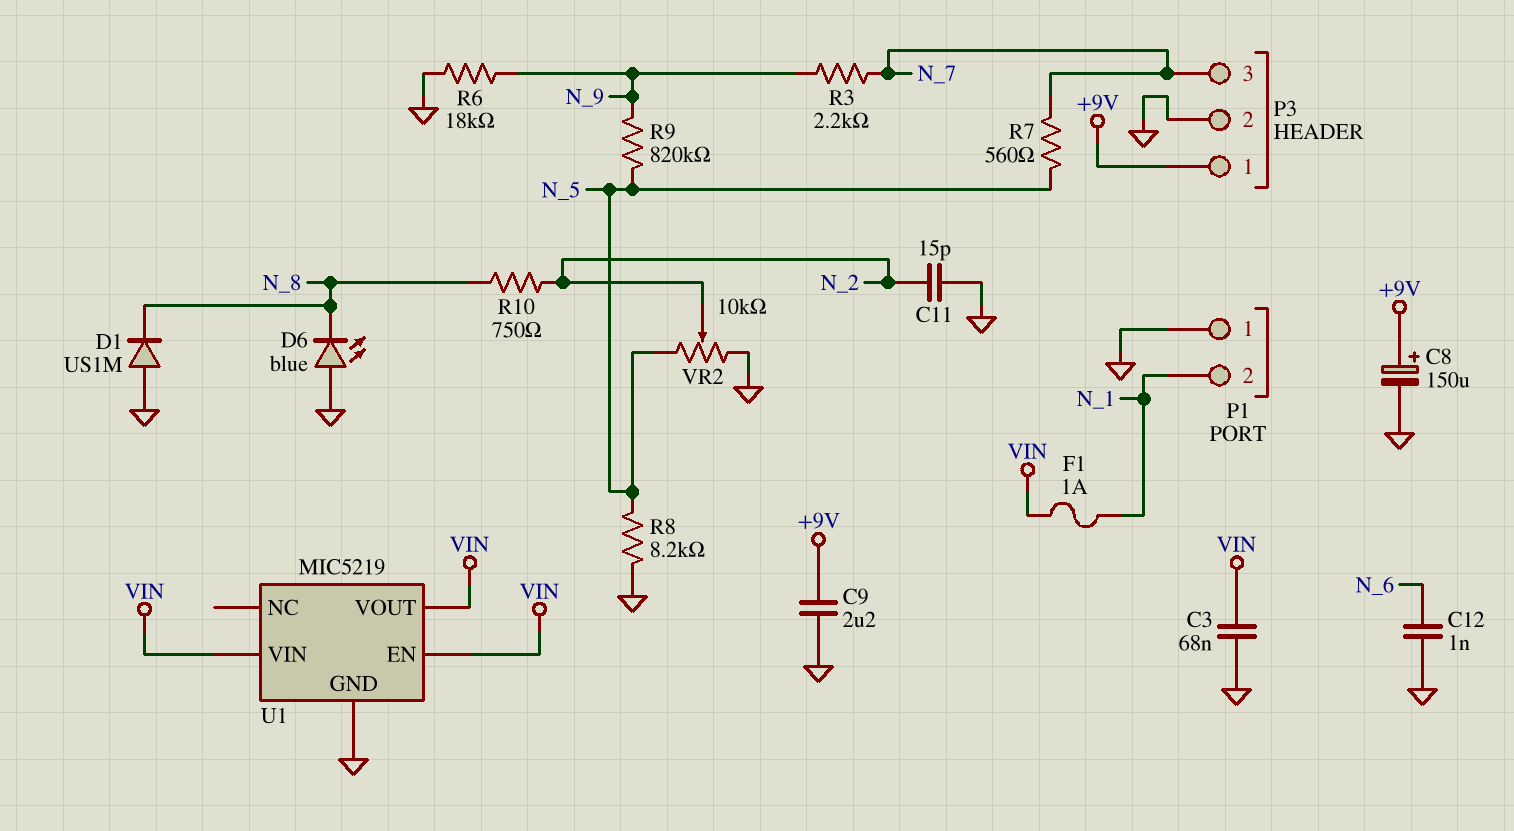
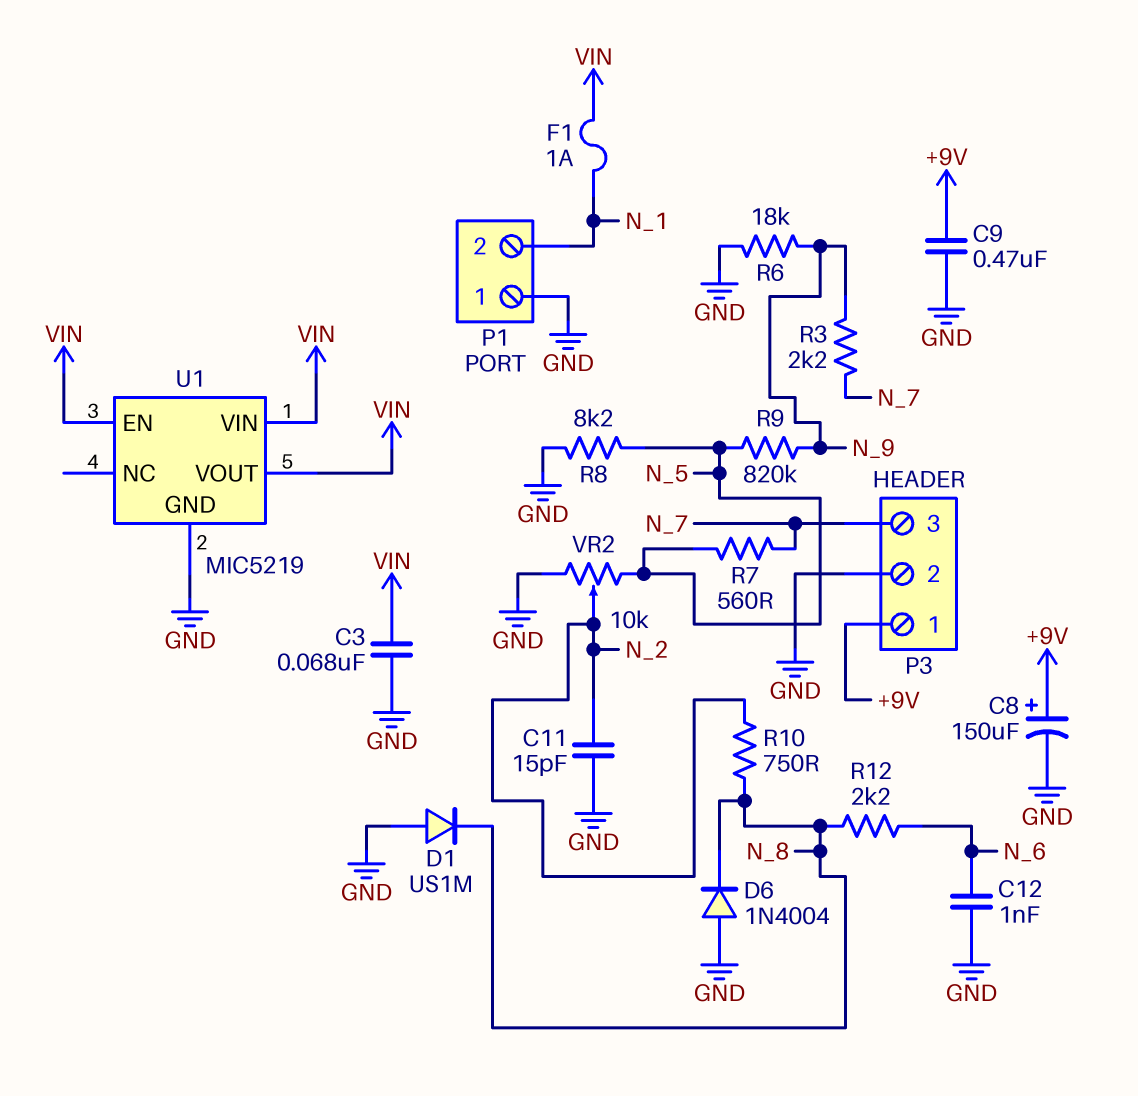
C9: 2.2uF (+9V, GND) -> 470nF (+9V, GND)
D6: LED blue (A GND, K N_8) -> diode 1N4004 (A GND, K N_8)
R12: none -> 2.2k (N_6, N_8)

